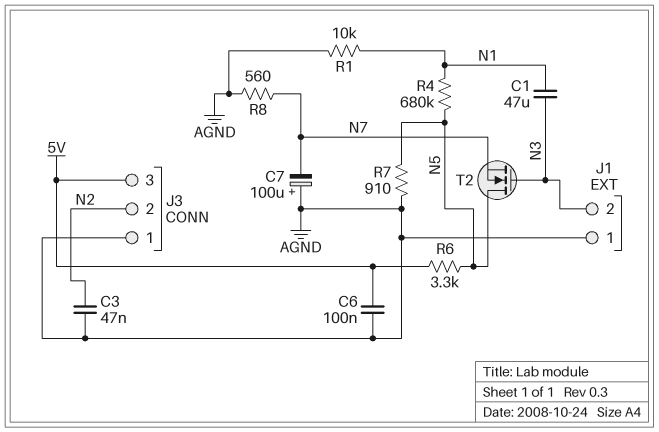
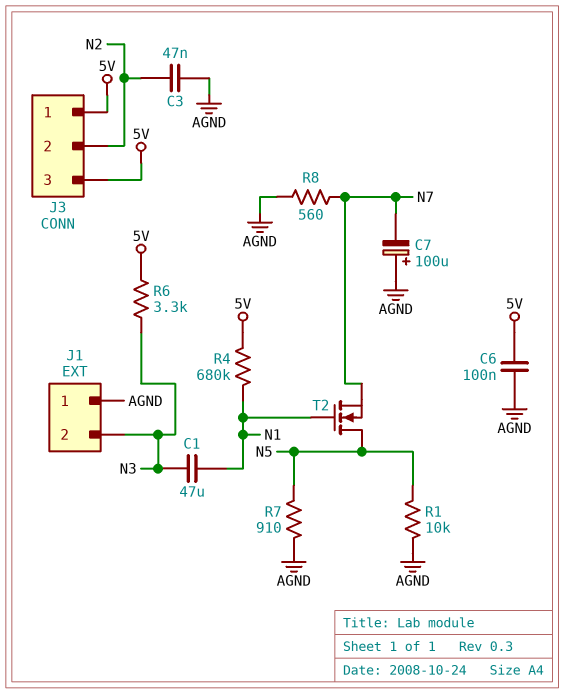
J3 pin 1: AGND -> 5V
R1: 10k (AGND, N1) -> 10k (AGND, N5)
R4: 680k (N1, N5) -> 680k (5V, N1)
R6: 3.3k (5V, N5) -> 3.3k (5V, N3)
T2: NMOS (G N3, D N5, S N7) -> NMOS (G N1, D N5, S N7)

